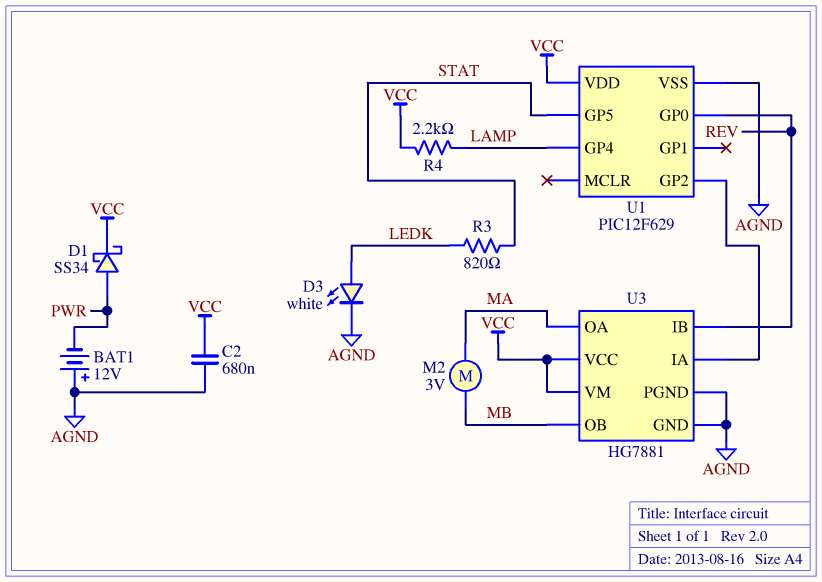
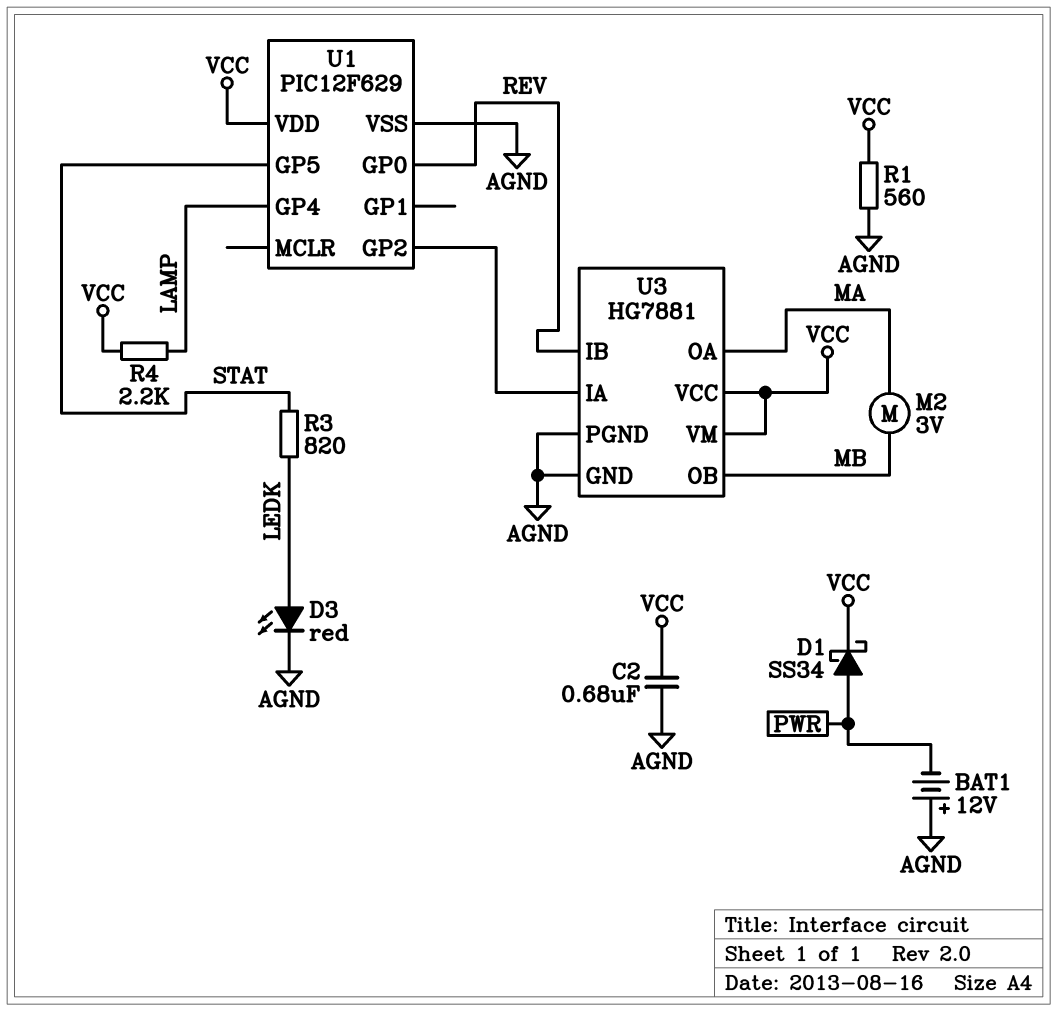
D3: LED white (A LEDK, K AGND) -> LED red (A LEDK, K AGND)
R1: none -> 560 (AGND, VCC)

